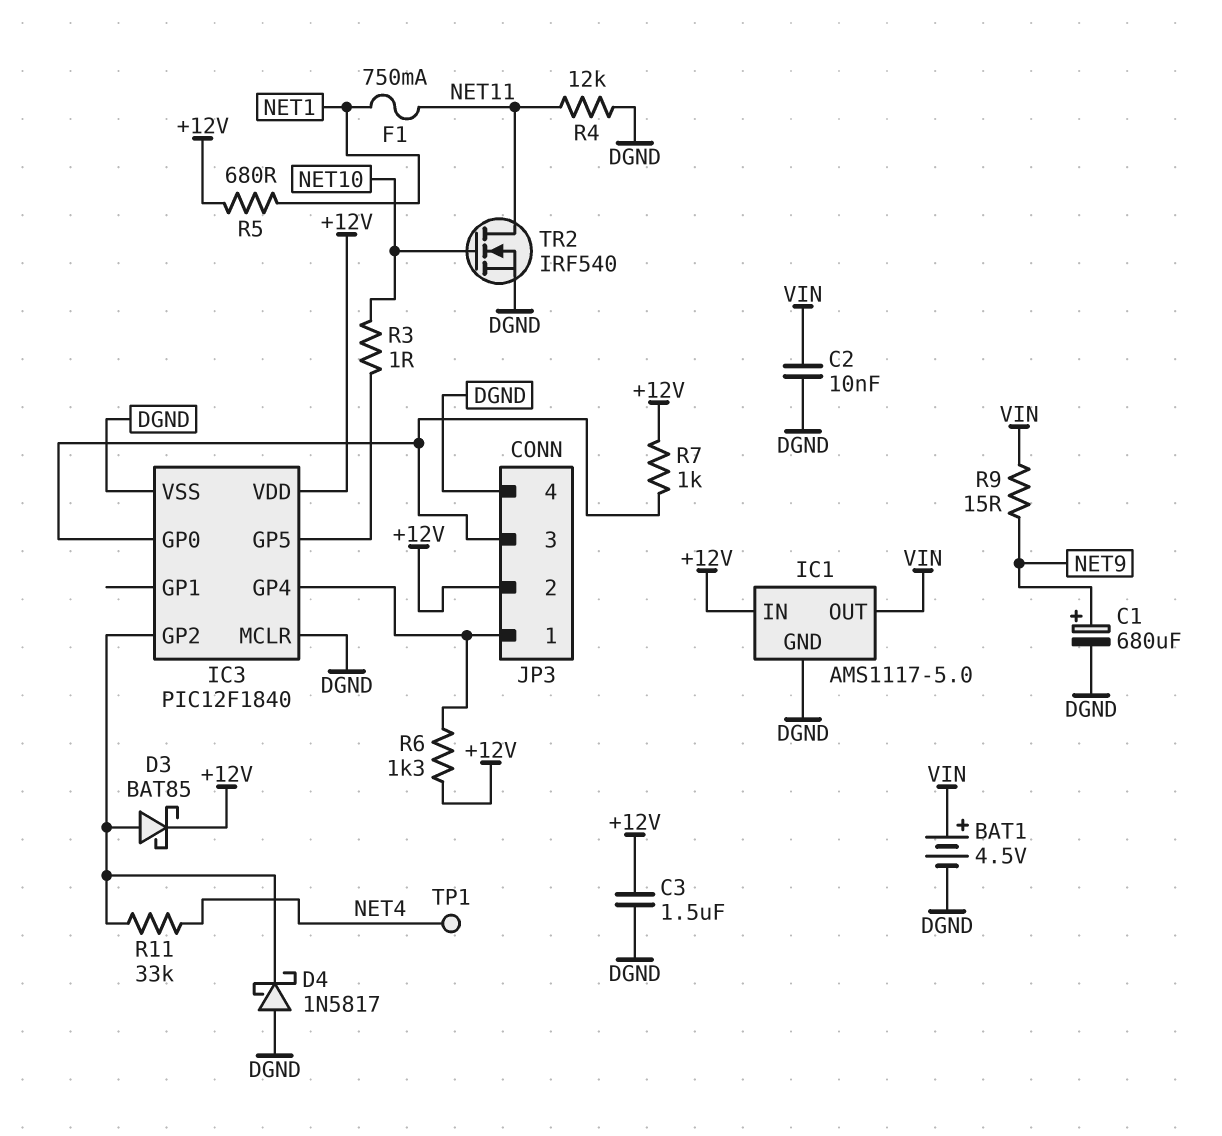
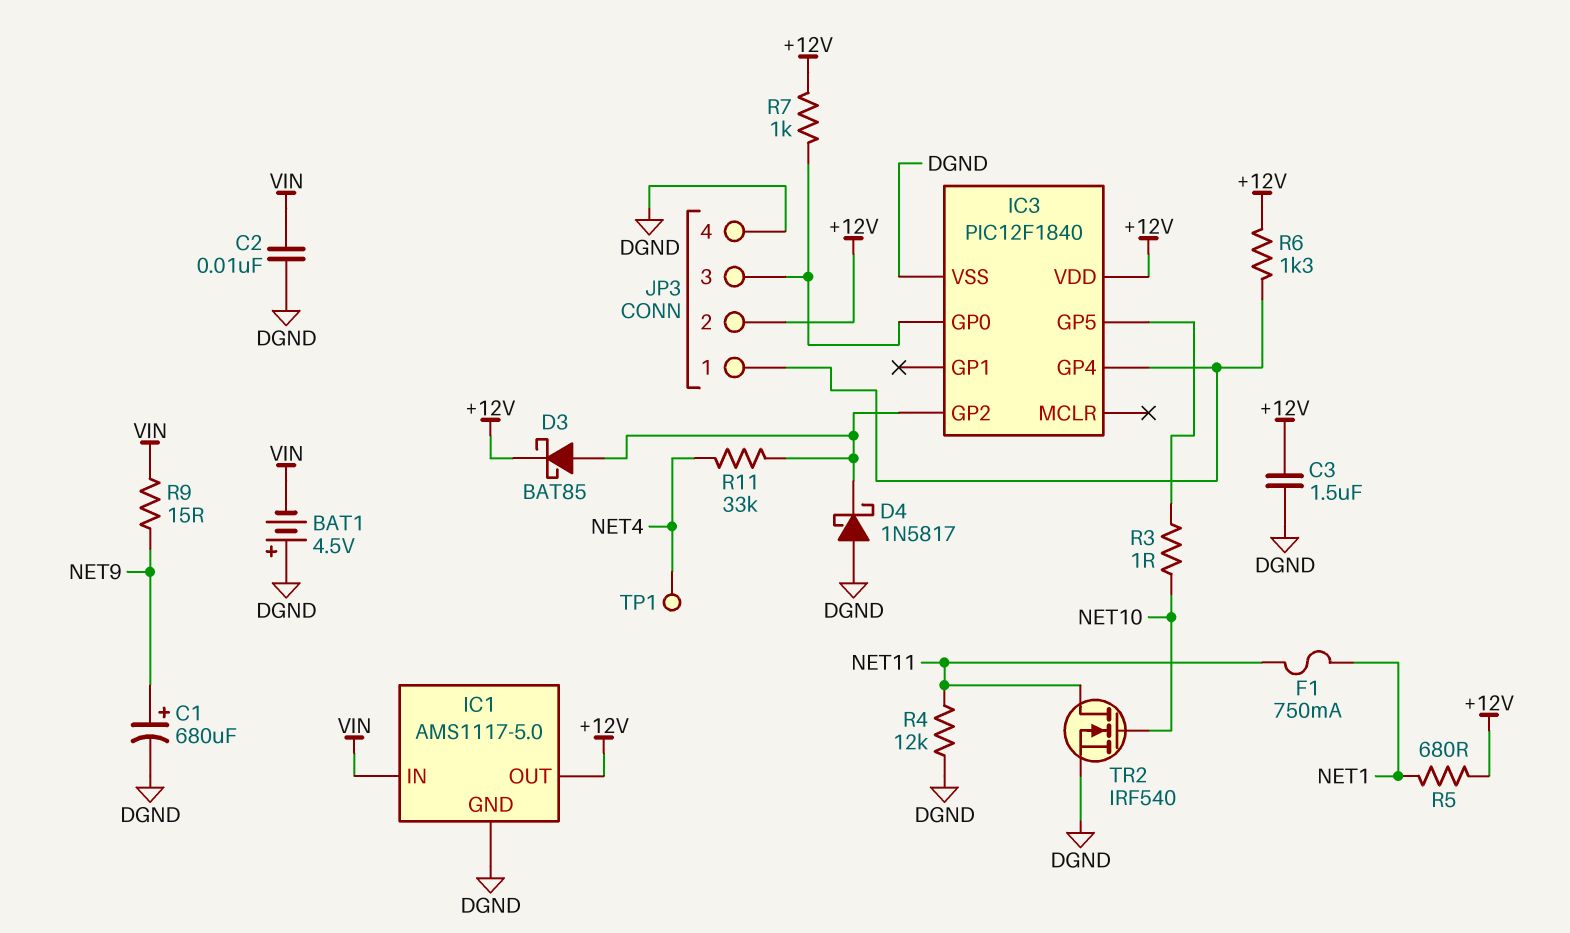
BAT1: 4.5V (plus VIN, minus DGND) -> 4.5V (plus DGND, minus VIN)
IC1 pin IN: +12V -> VIN
IC1 pin OUT: VIN -> +12V
IC3 pin MCLR: DGND -> none

